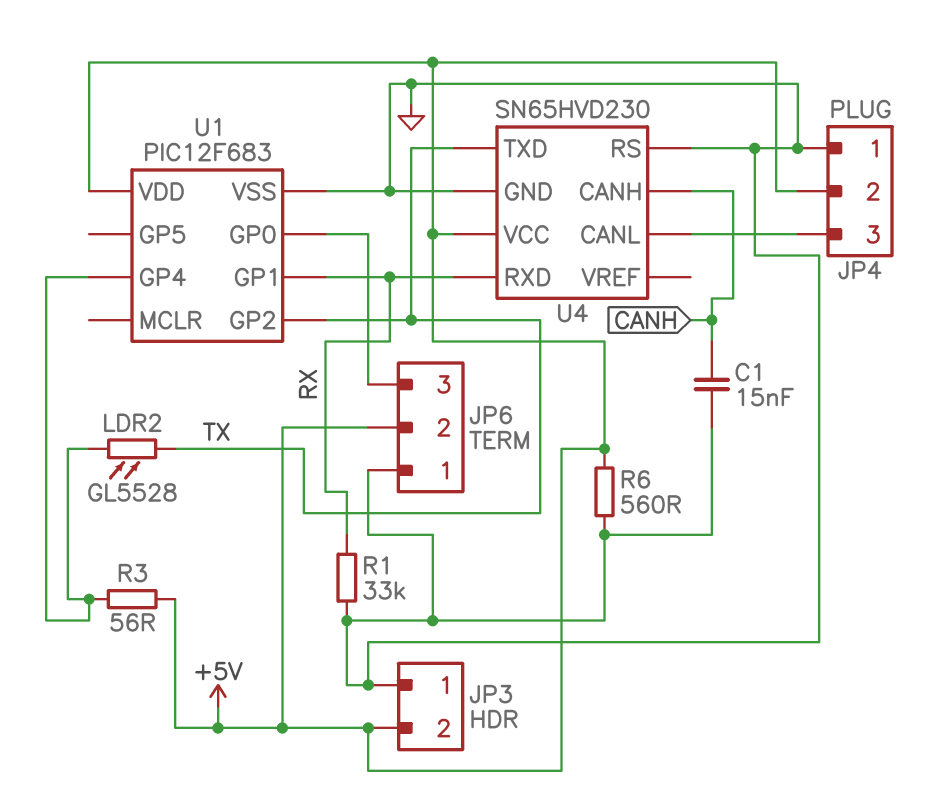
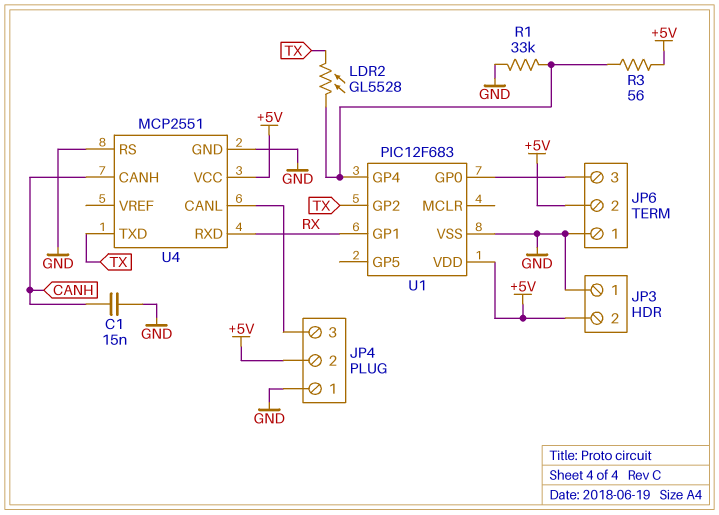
R1: 33k (GND, RX) -> 33k (GND, U1/GP4)
R6: 560 (+5V, GND) -> none
U4: SN65HVD230 -> MCP2551

